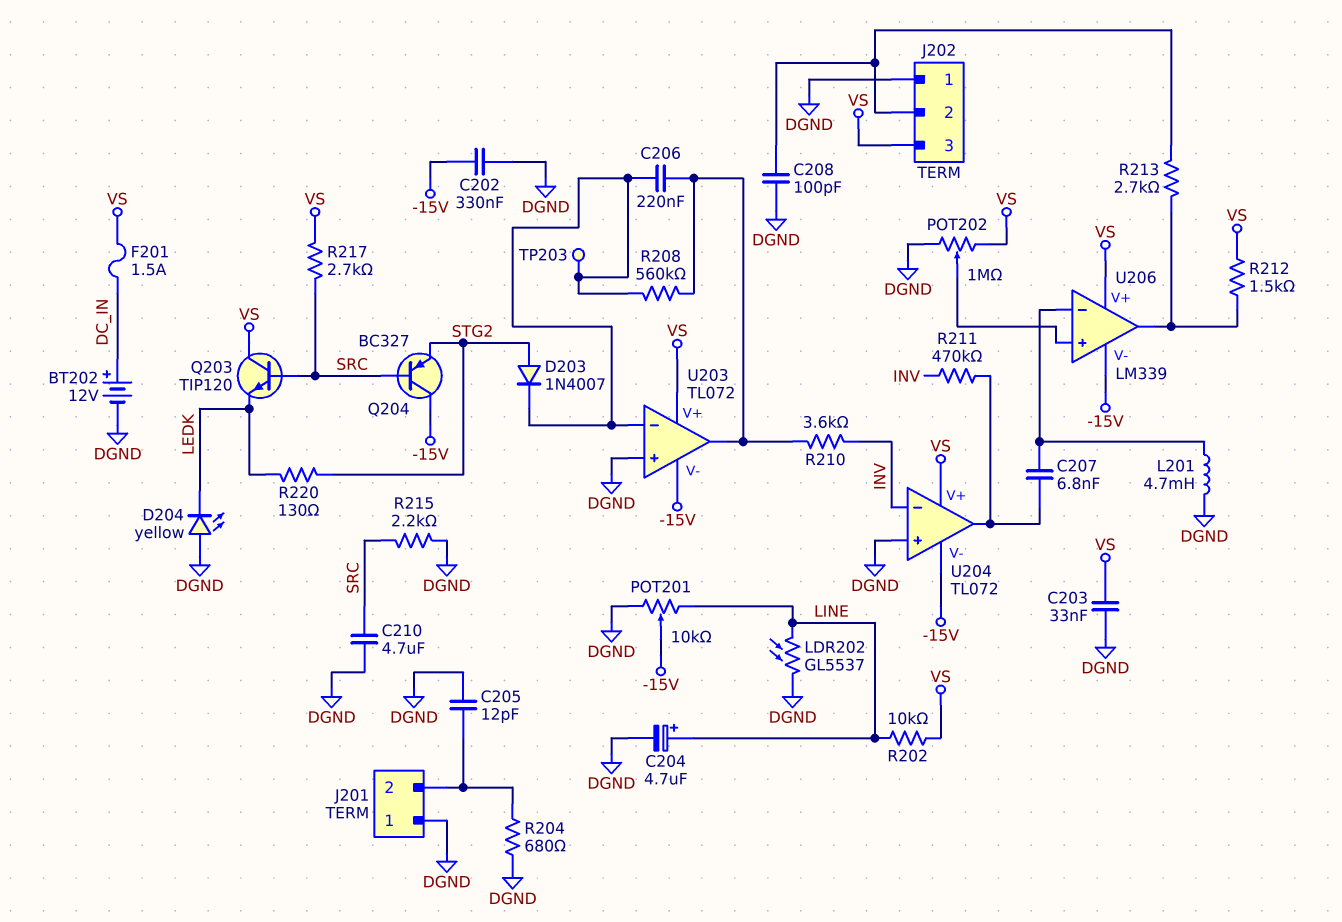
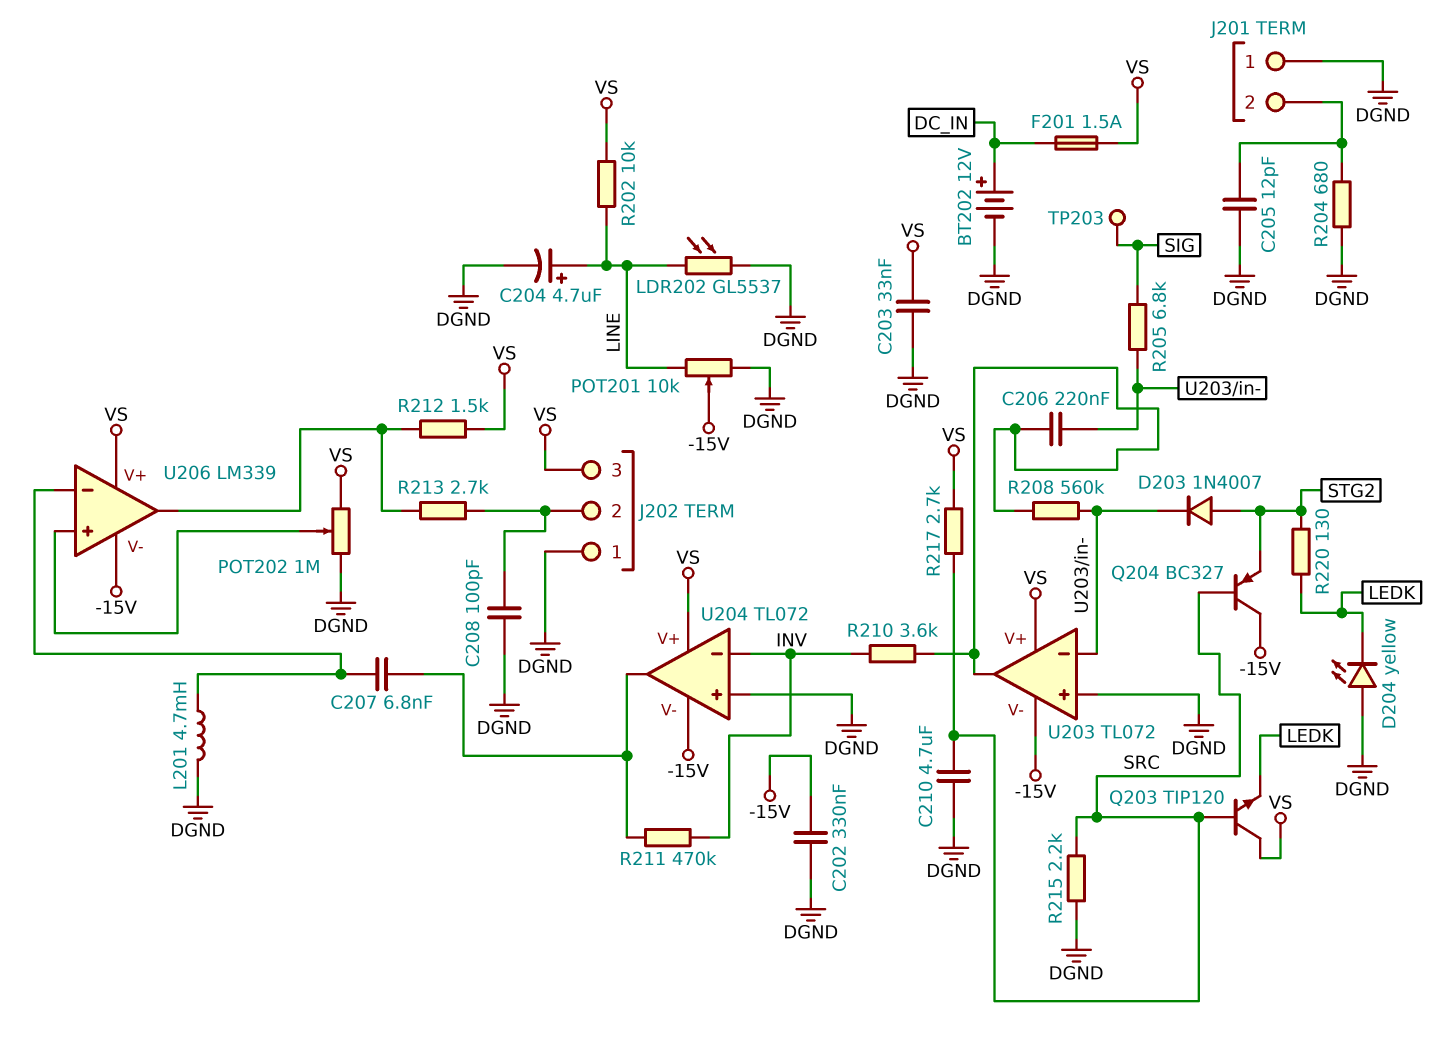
R205: none -> 6.8k (SIG, U203/in-)
TP203: test point (U203/in-) -> test point (SIG)

